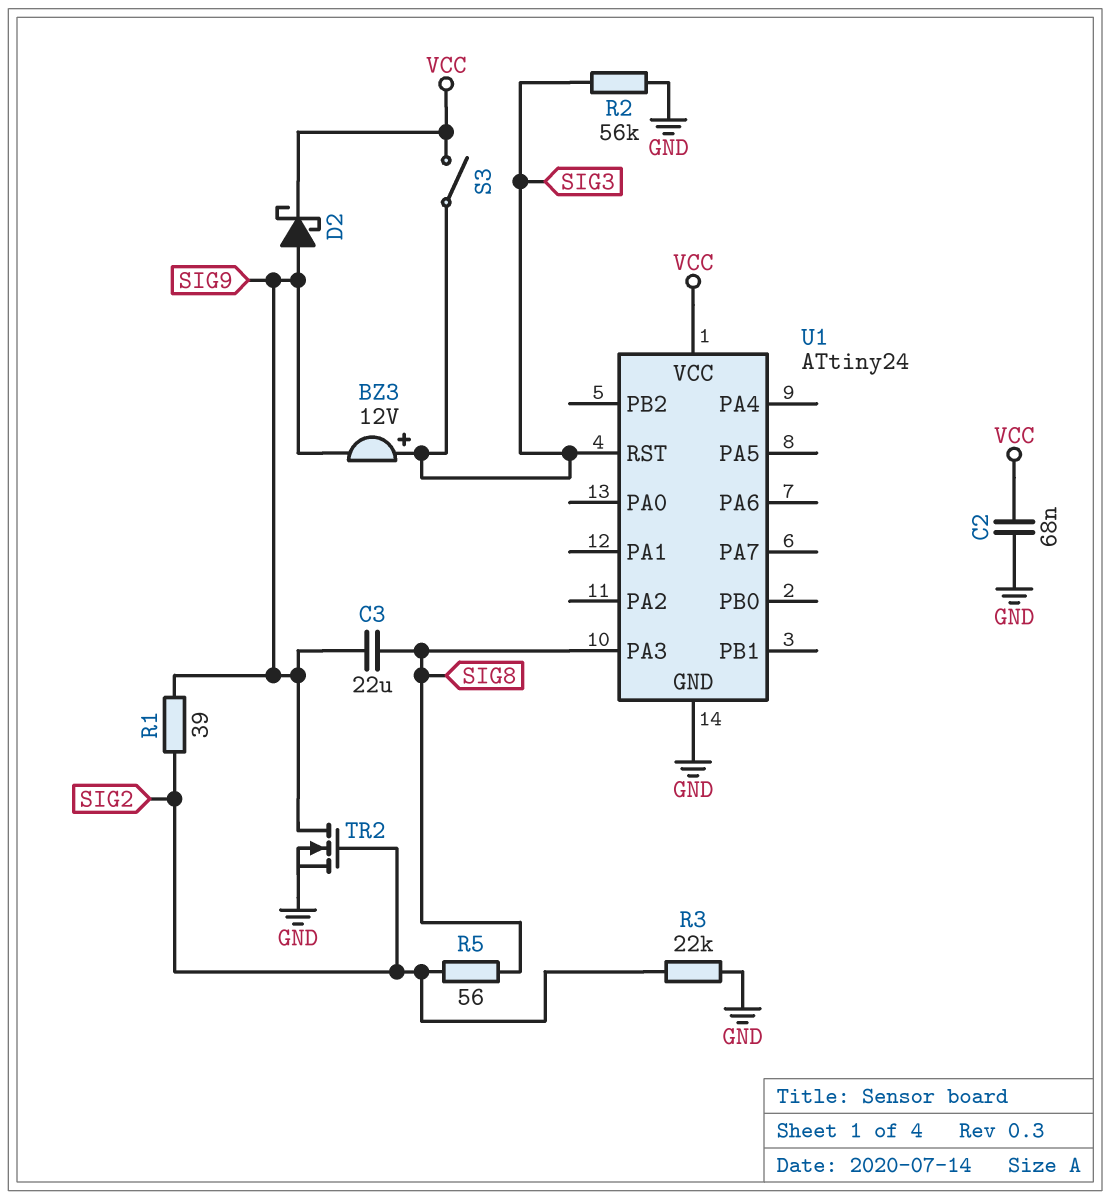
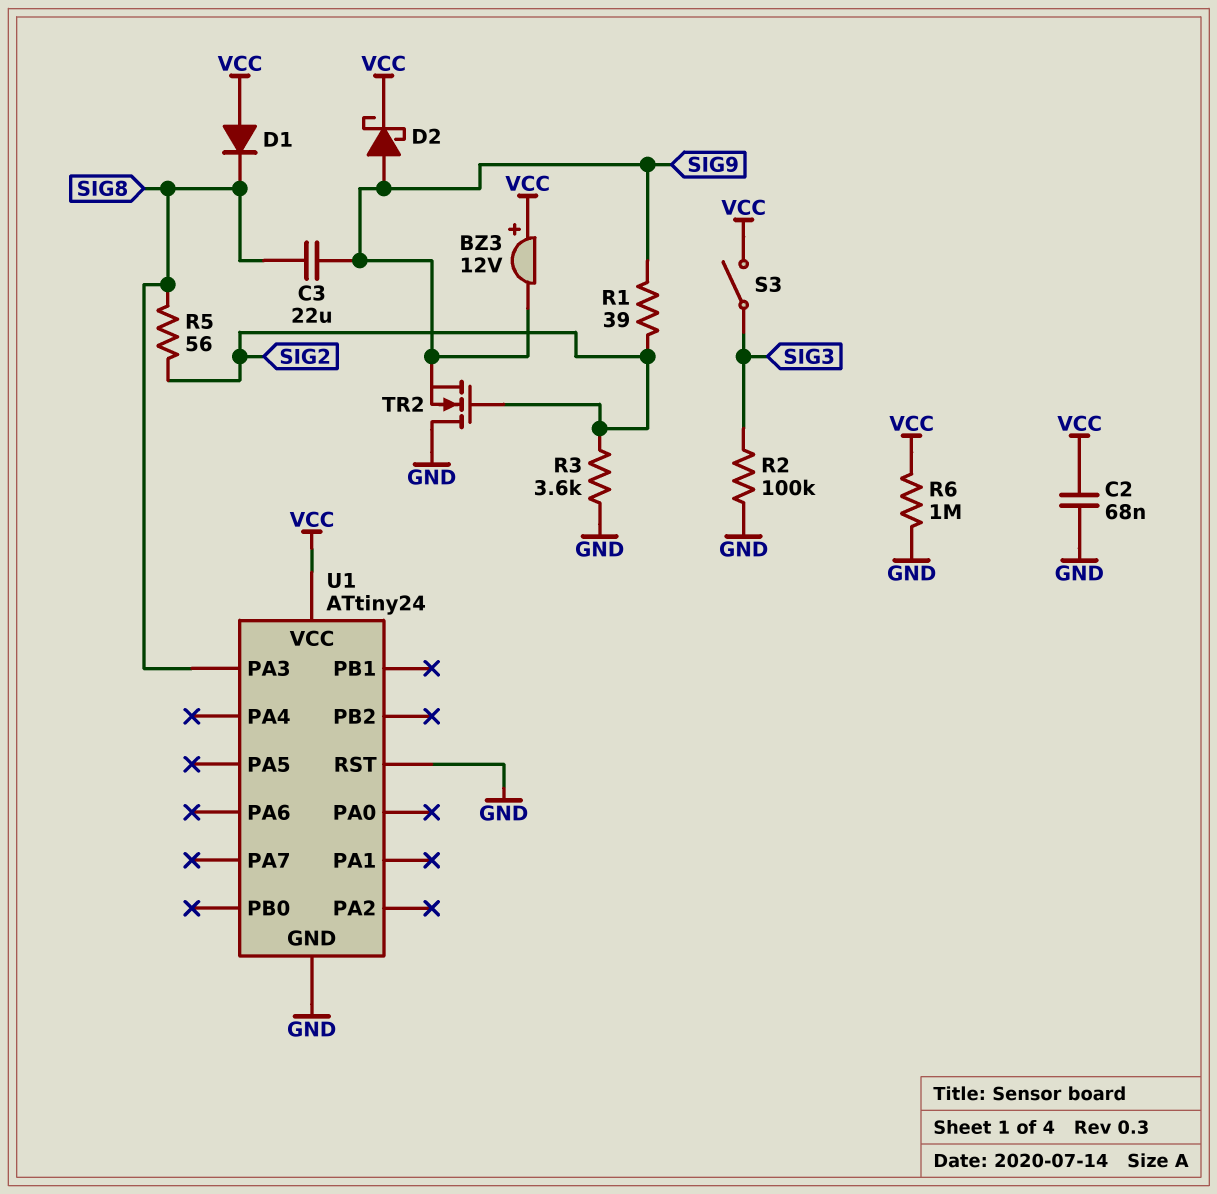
BZ3: buzzer 12V (plus SIG3, minus SIG9) -> buzzer 12V (plus VCC, minus SIG9)
D1: none -> diode (A VCC, K SIG8)
R2: 56k (GND, SIG3) -> 100k (GND, SIG3)
R3: 22k (GND, SIG2) -> 3.6k (GND, SIG2)
R6: none -> 1M (GND, VCC)
TR2: NMOS (G SIG2, D SIG9, S GND) -> NMOS (G SIG2, D GND, S SIG9)
U1 pin RST: SIG3 -> GND

